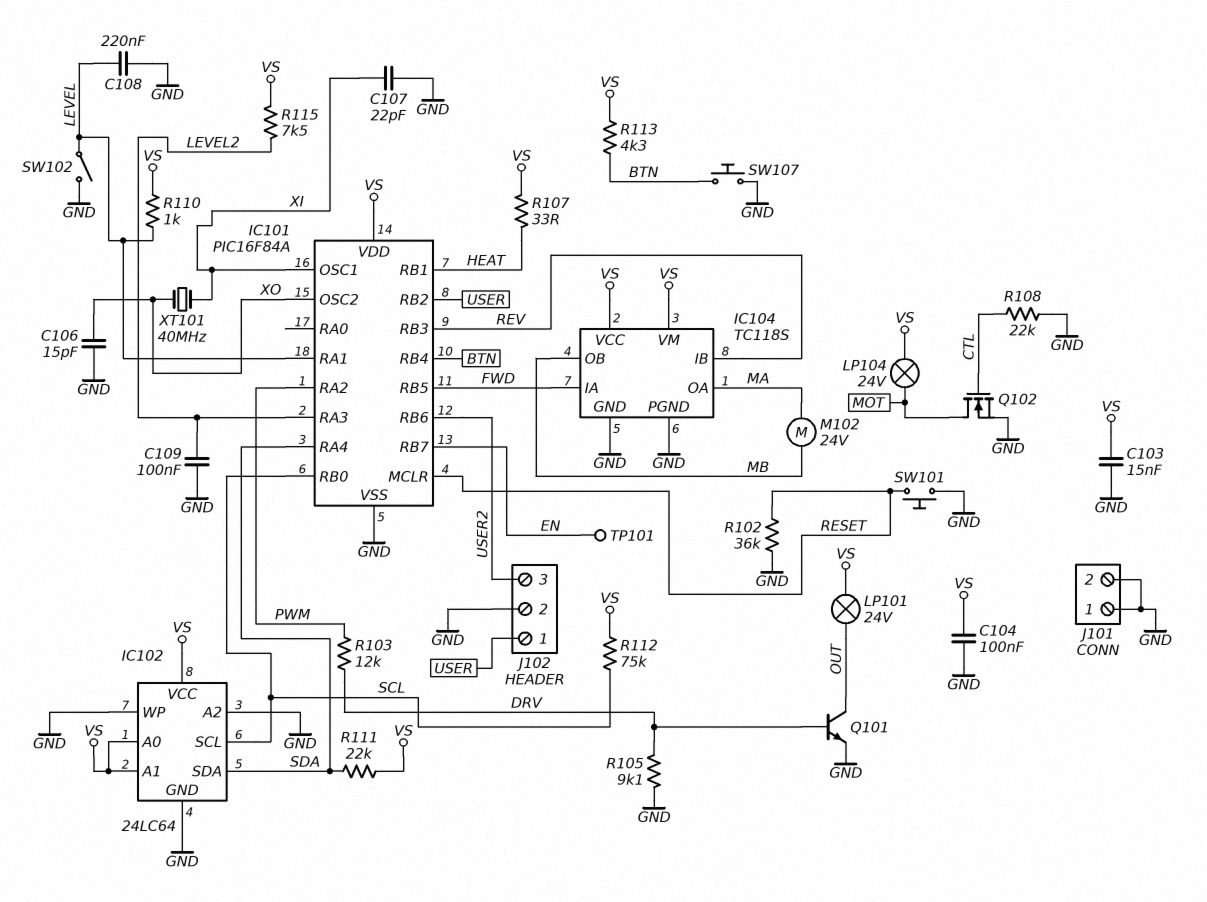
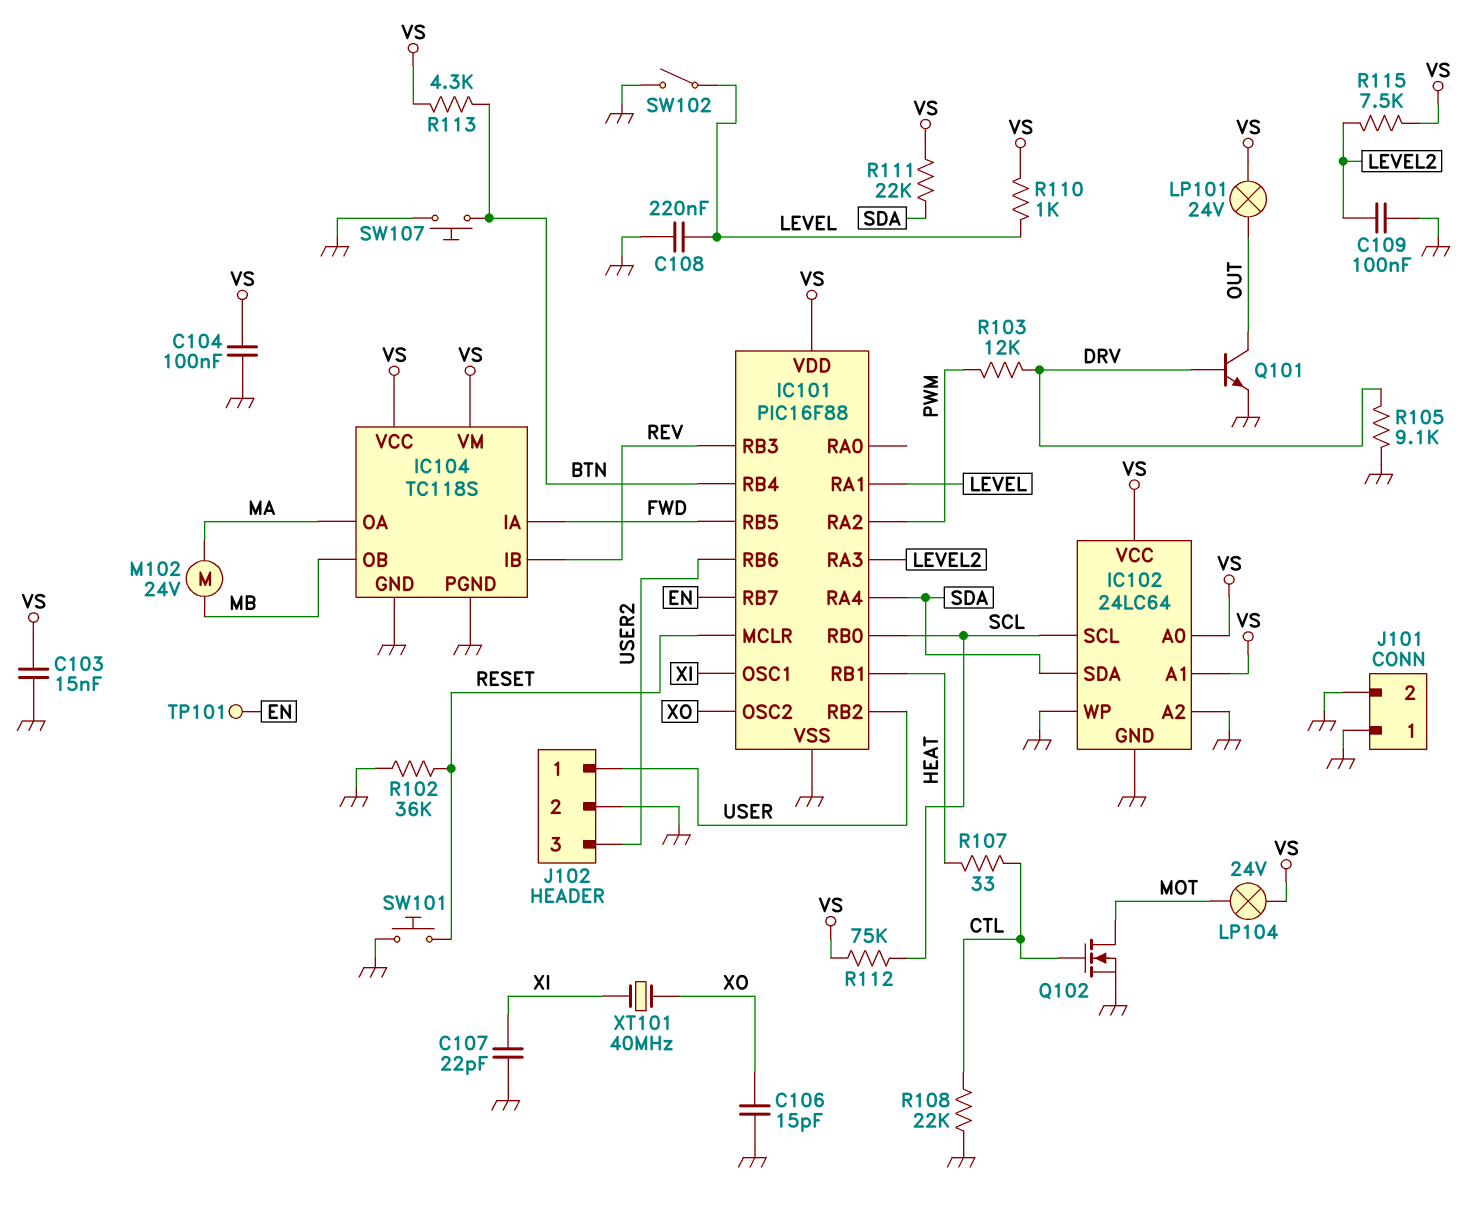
IC101: PIC16F84A -> PIC16F88
R107: 33 (HEAT, VS) -> 33 (CTL, HEAT)

